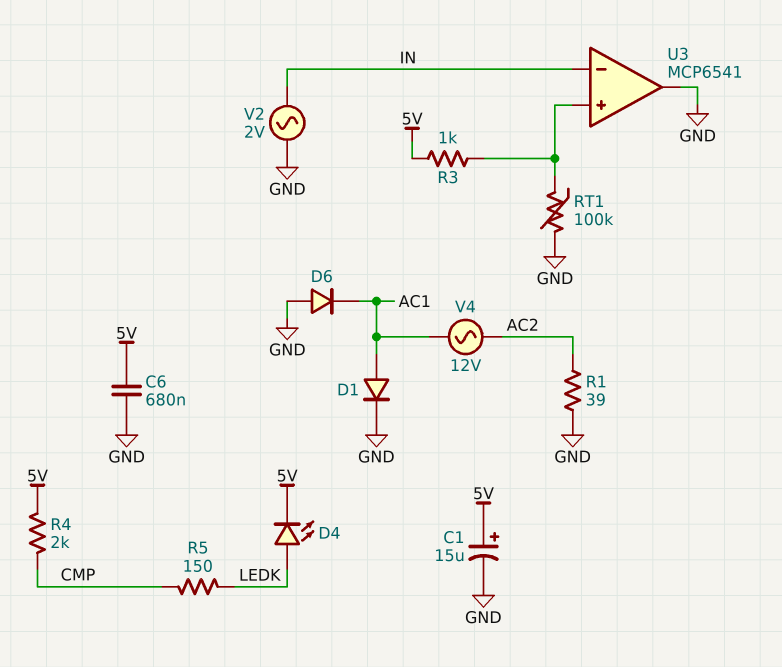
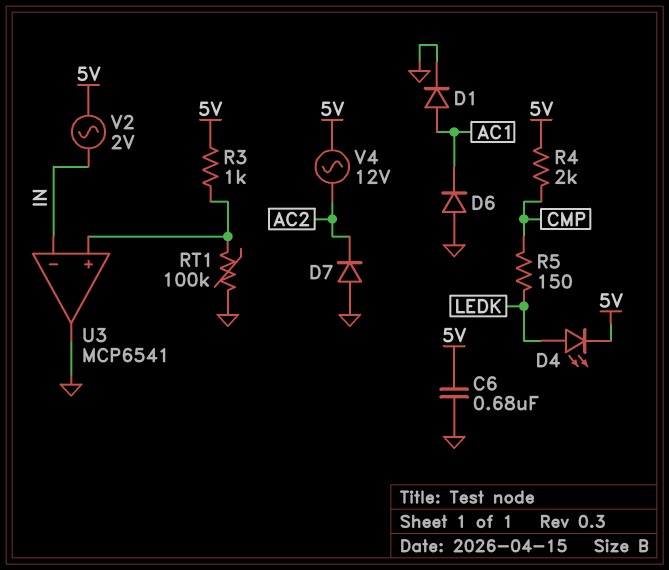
C1: 15uF (plus 5V, minus GND) -> none
D7: none -> diode (A GND, K AC2)
R1: 39 (AC2, GND) -> none
V2: AC 2V (GND, IN) -> AC 2V (5V, IN)
V4: AC 12V (AC1, AC2) -> AC 12V (5V, AC2)

